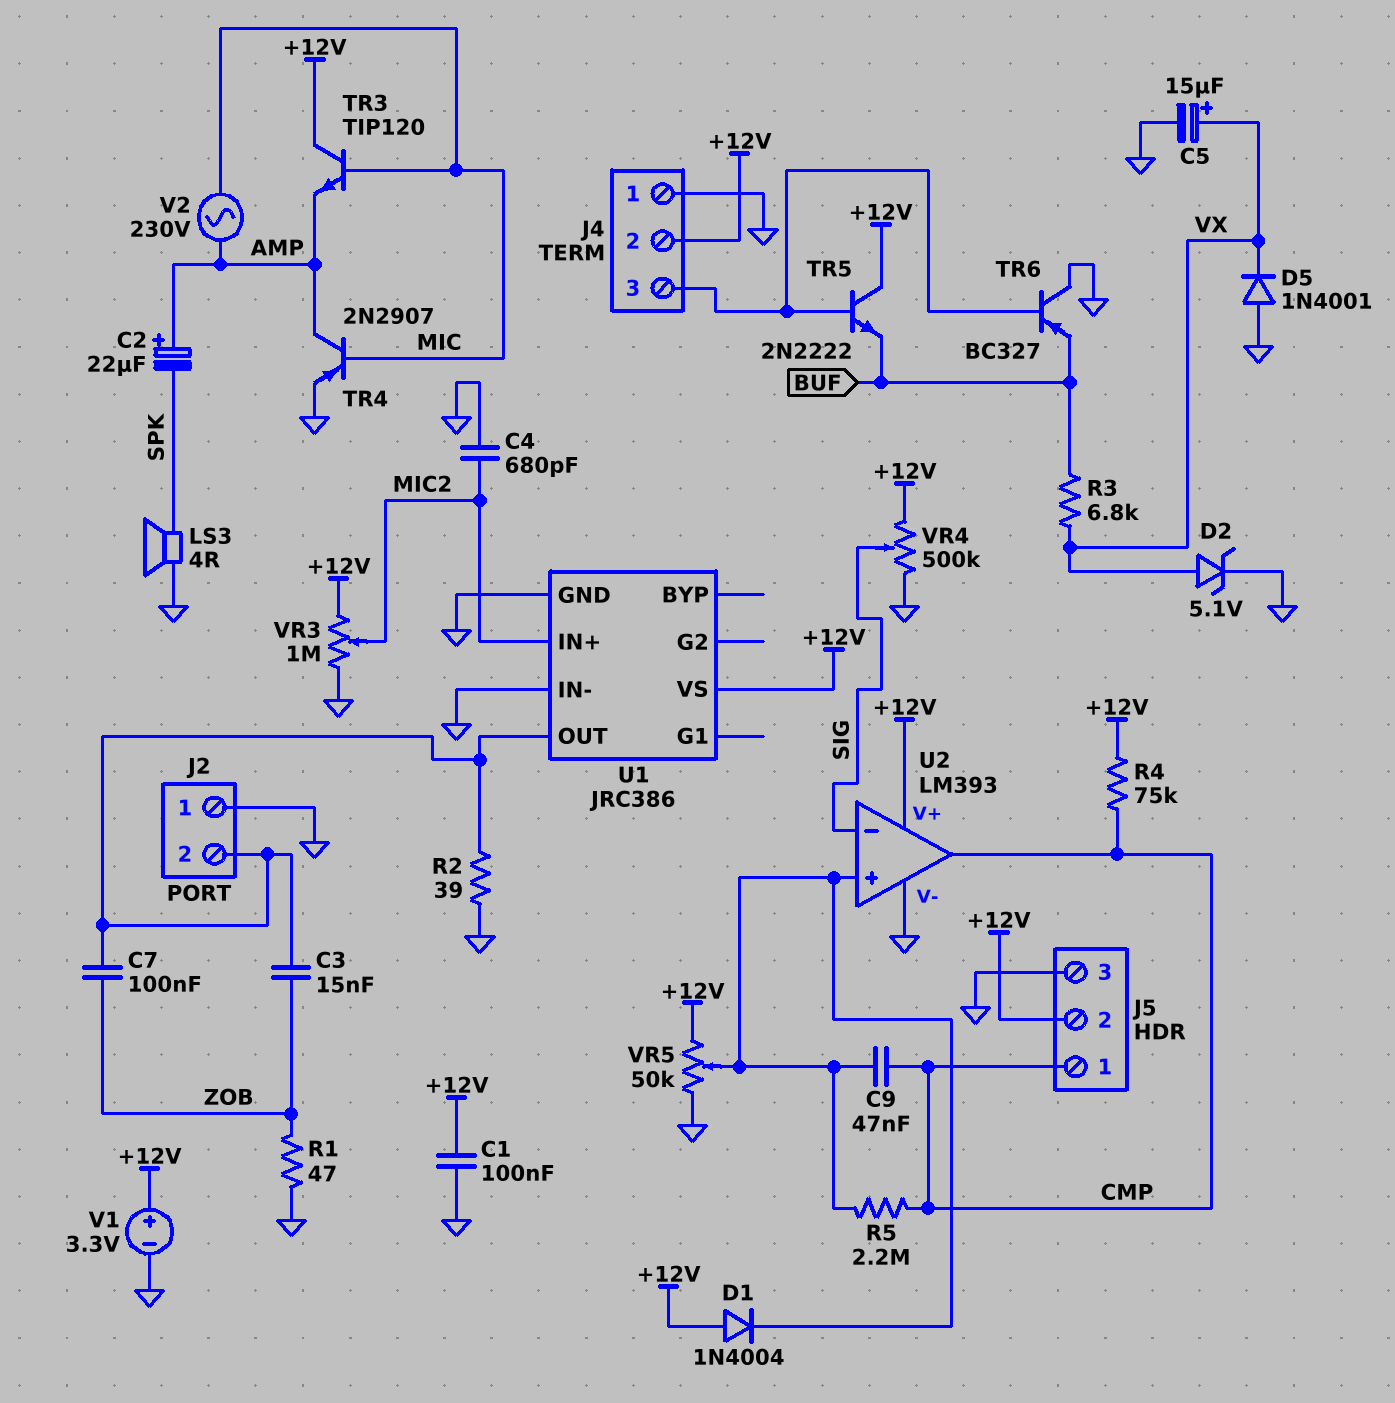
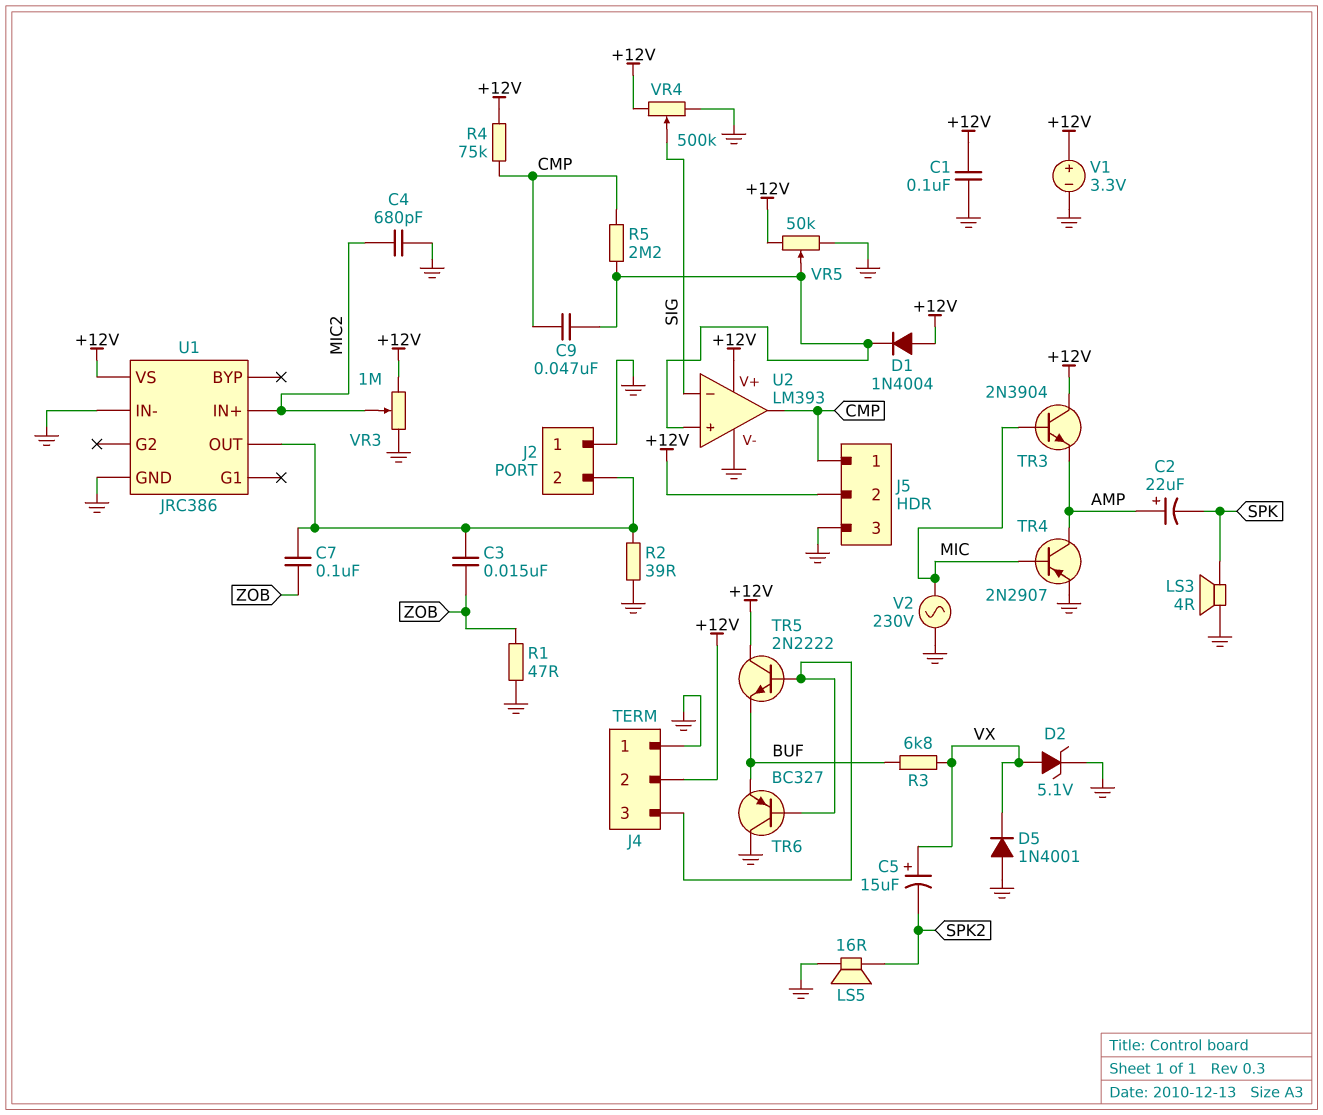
C5: 15uF (plus VX, minus GND) -> 15uF (plus VX, minus SPK2)
LS5: none -> speaker 16R (GND, SPK2)
TR3: NPN TIP120 (B MIC, C +12V, E AMP) -> NPN 2N3904 (B MIC, C +12V, E AMP)
V2: AC 230V (AMP, MIC) -> AC 230V (GND, MIC)

